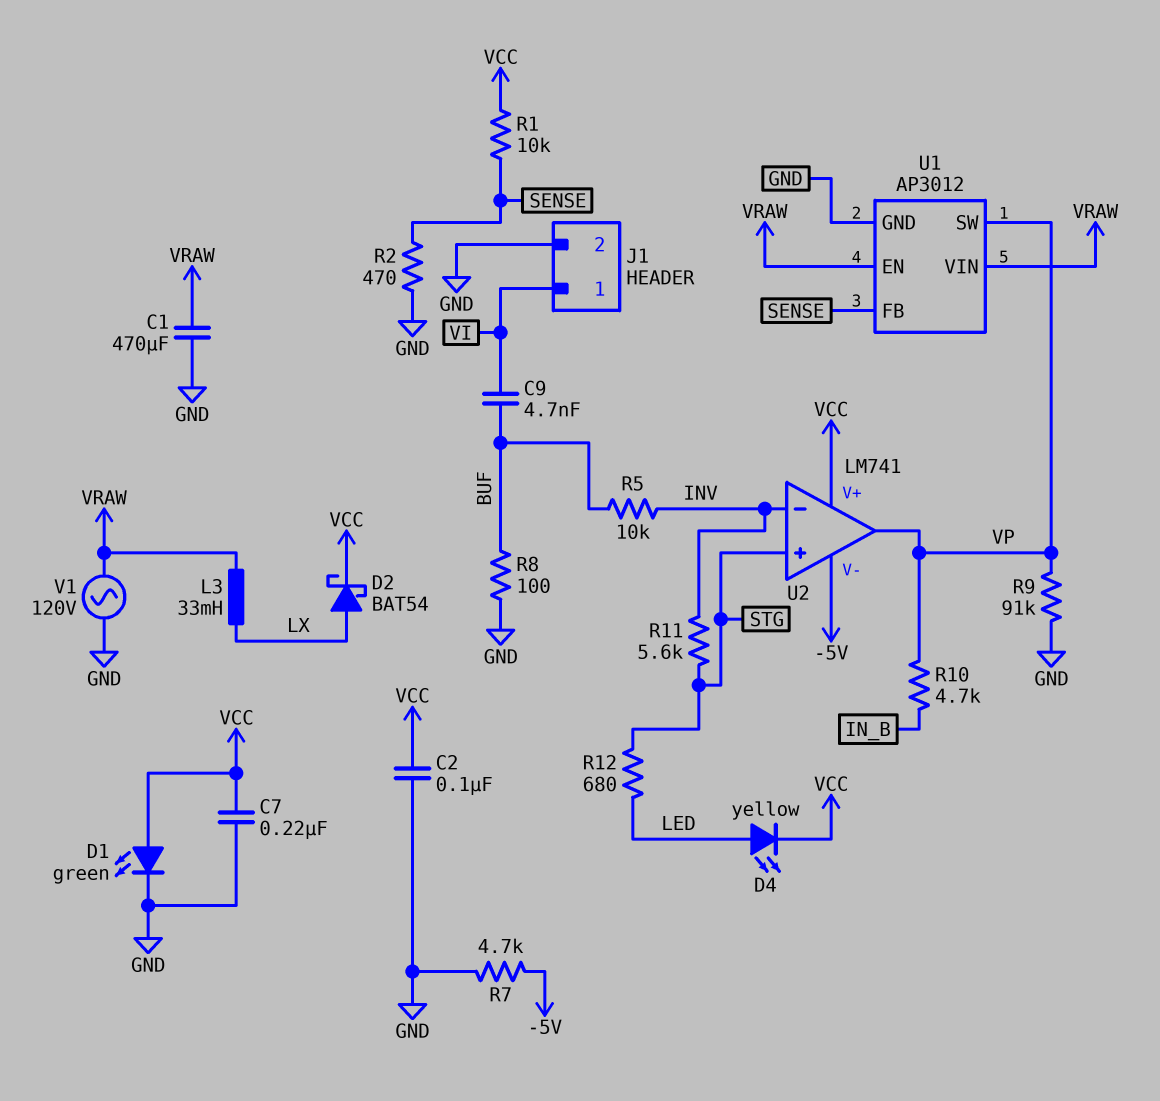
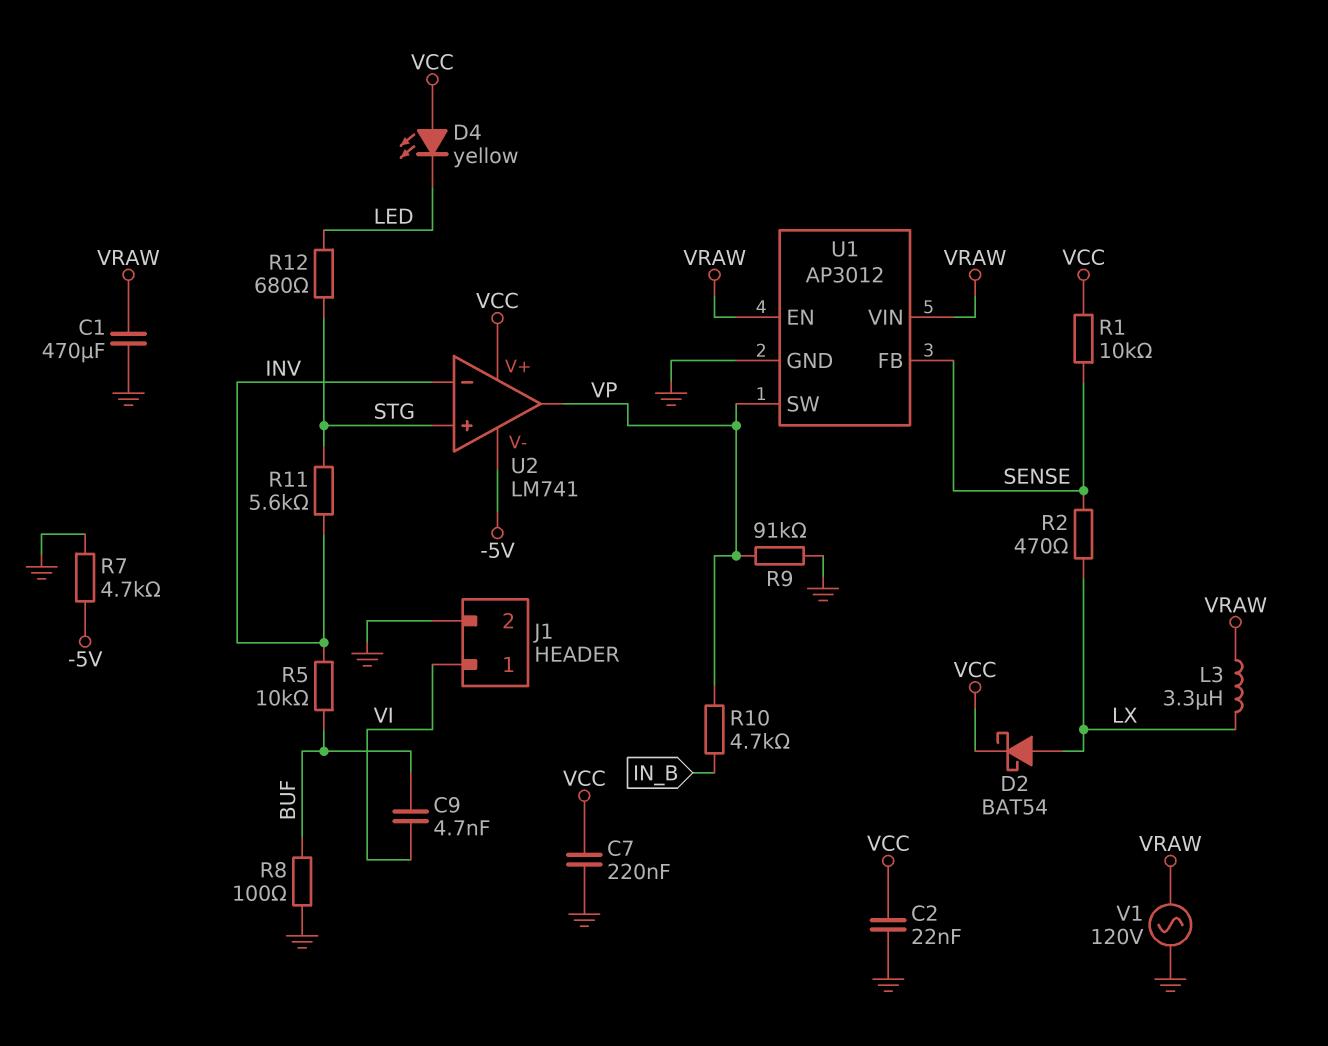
C2: 100nF (GND, VCC) -> 22nF (GND, VCC)
D1: LED green (A VCC, K GND) -> none
D4: LED yellow (A LED, K VCC) -> LED yellow (A VCC, K LED)
L3: 33mH (LX, VRAW) -> 3.3uH (LX, VRAW)
R2: 470 (GND, SENSE) -> 470 (LX, SENSE)

